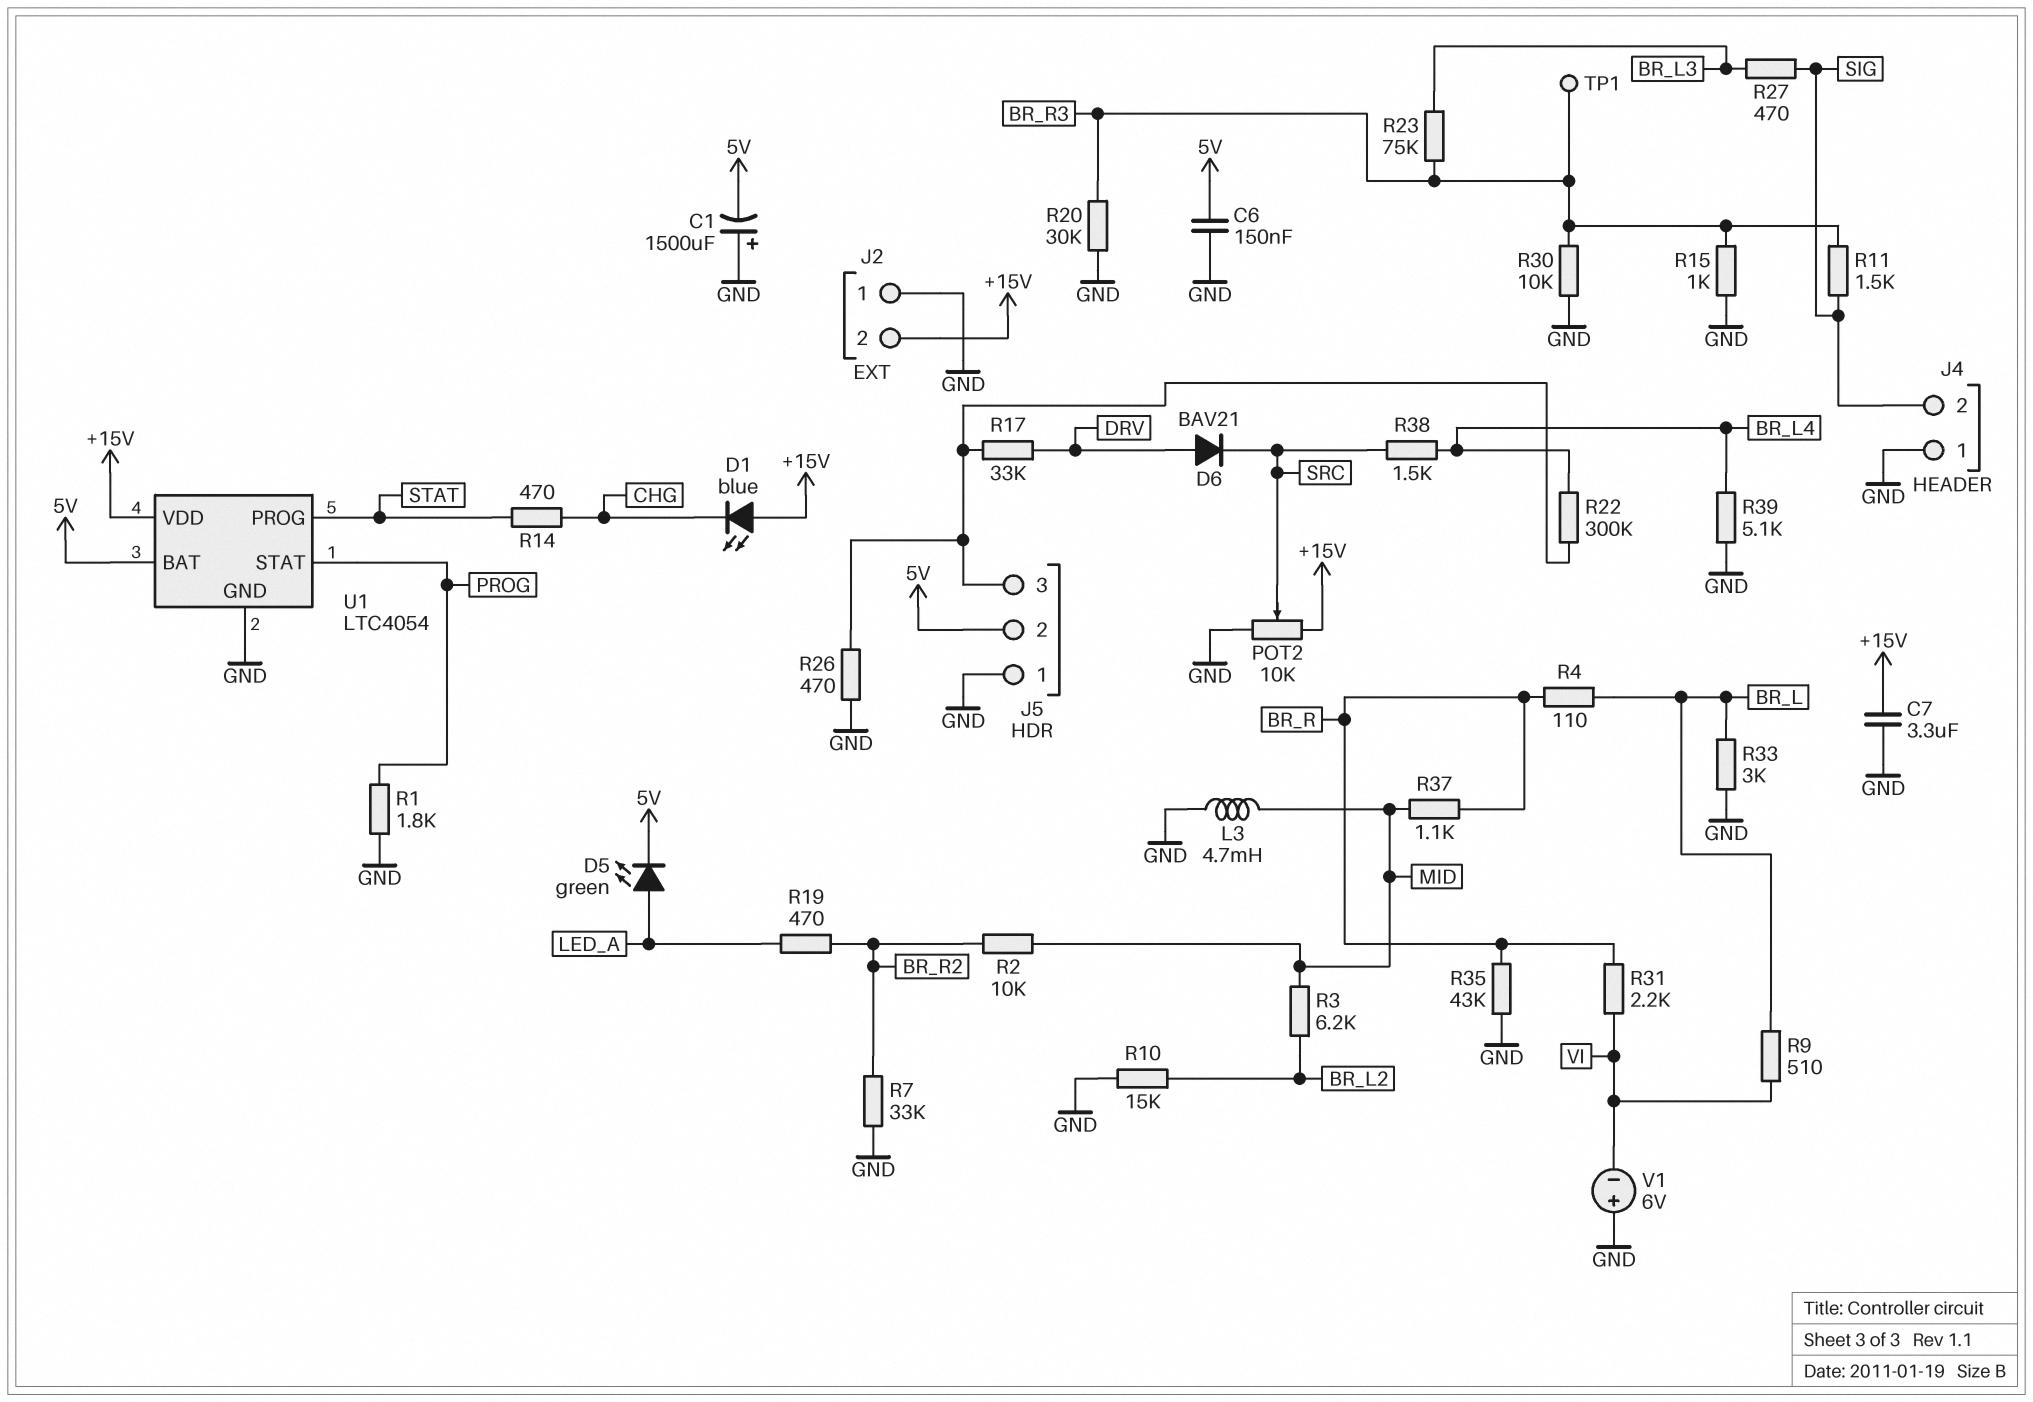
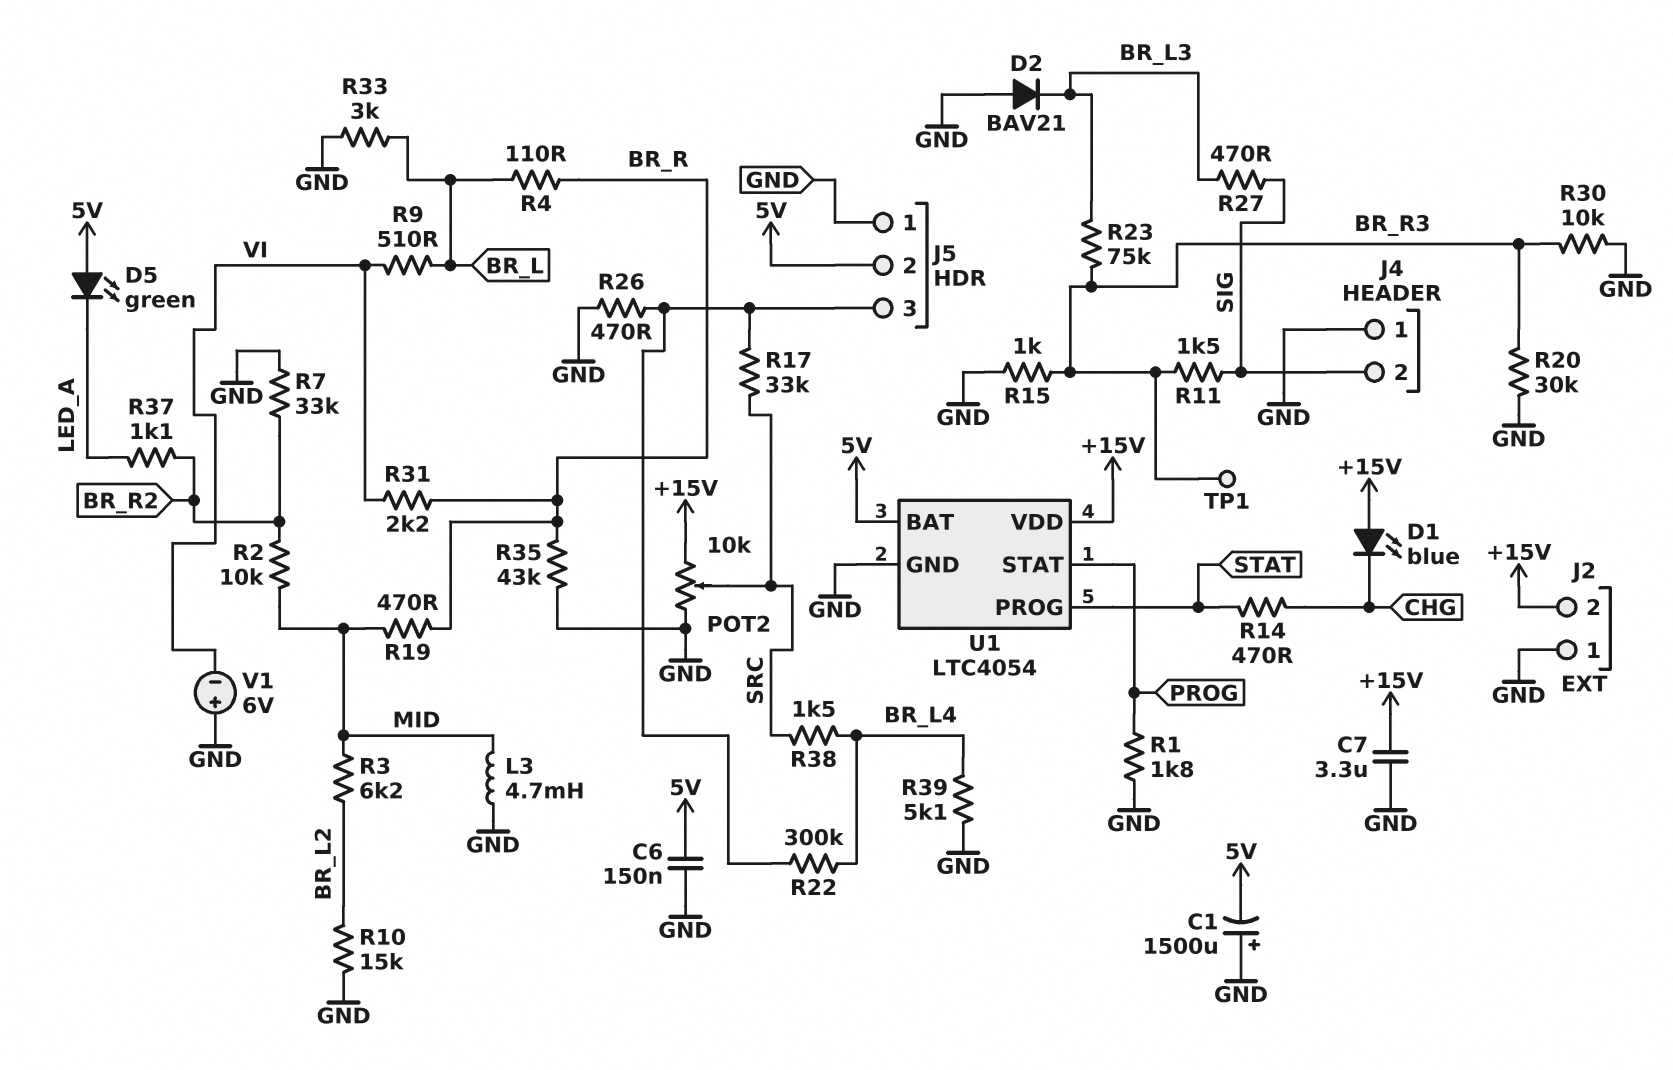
D2: none -> diode BAV21 (A GND, K BR_L3)
D5: LED green (A LED_A, K 5V) -> LED green (A 5V, K LED_A)
D6: diode BAV21 (A DRV, K SRC) -> none
R17: 33k (DRV, J5/3) -> 33k (J5/3, SRC)
R19: 470 (BR_R2, LED_A) -> 470 (BR_R, MID)
R37: 1.1k (BR_R, MID) -> 1.1k (BR_R2, LED_A)

